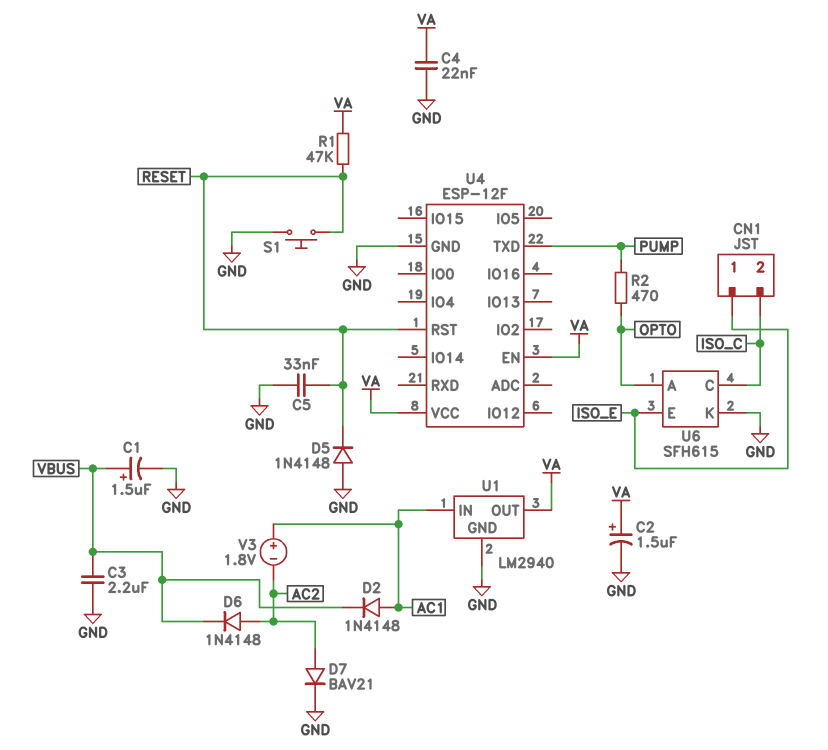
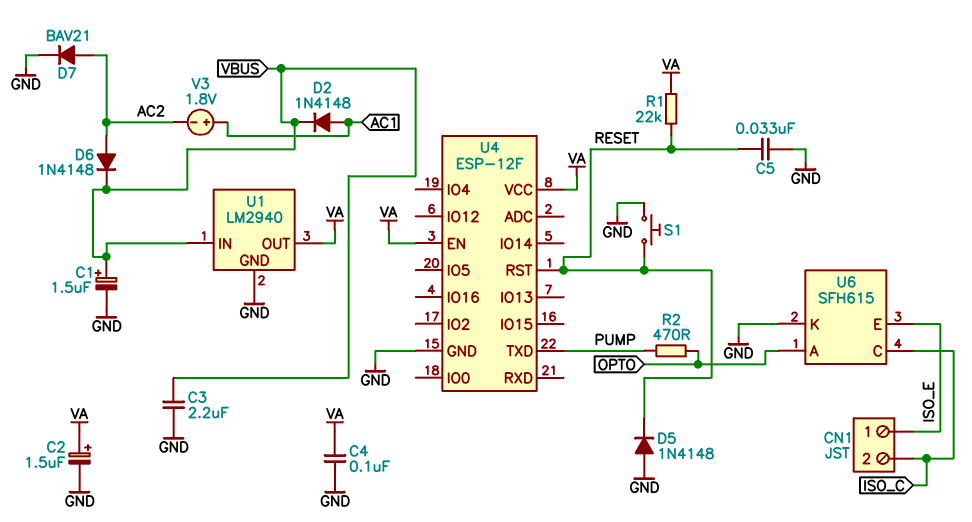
C4: 22nF (GND, VA) -> 100nF (GND, VA)
R1: 47k (RESET, VA) -> 22k (RESET, VA)
U1 pin IN: AC1 -> VBUS

